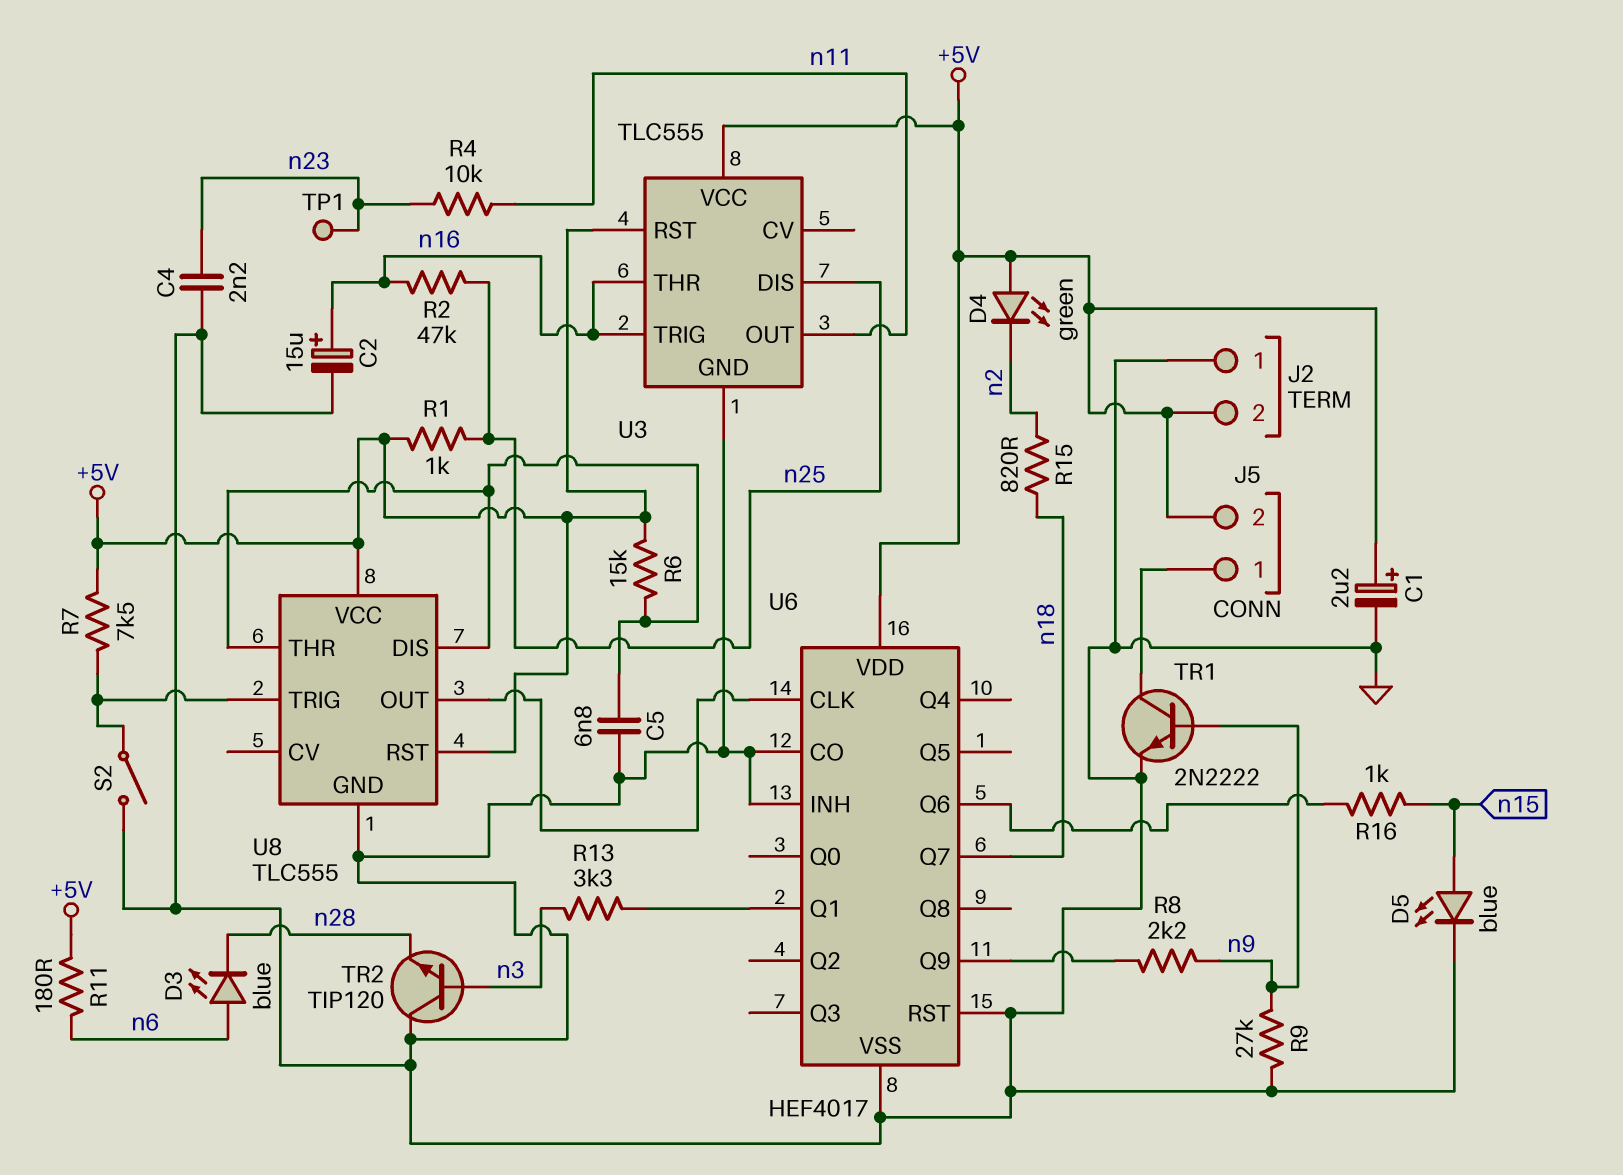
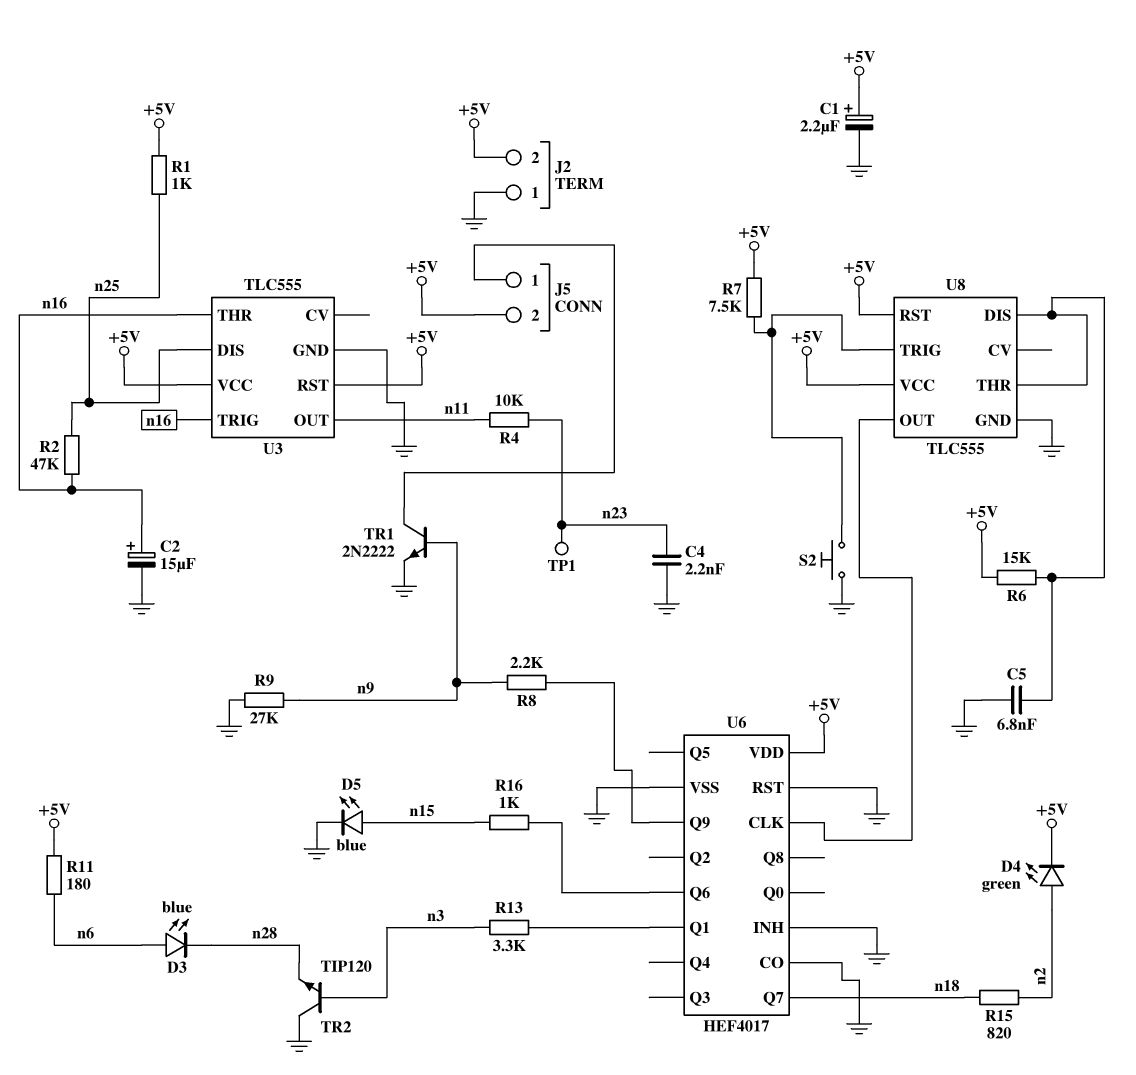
D4: LED green (A +5V, K n2) -> LED green (A n2, K +5V)
S2: switch (GND, U8/TRIG) -> button (GND, U8/TRIG)

